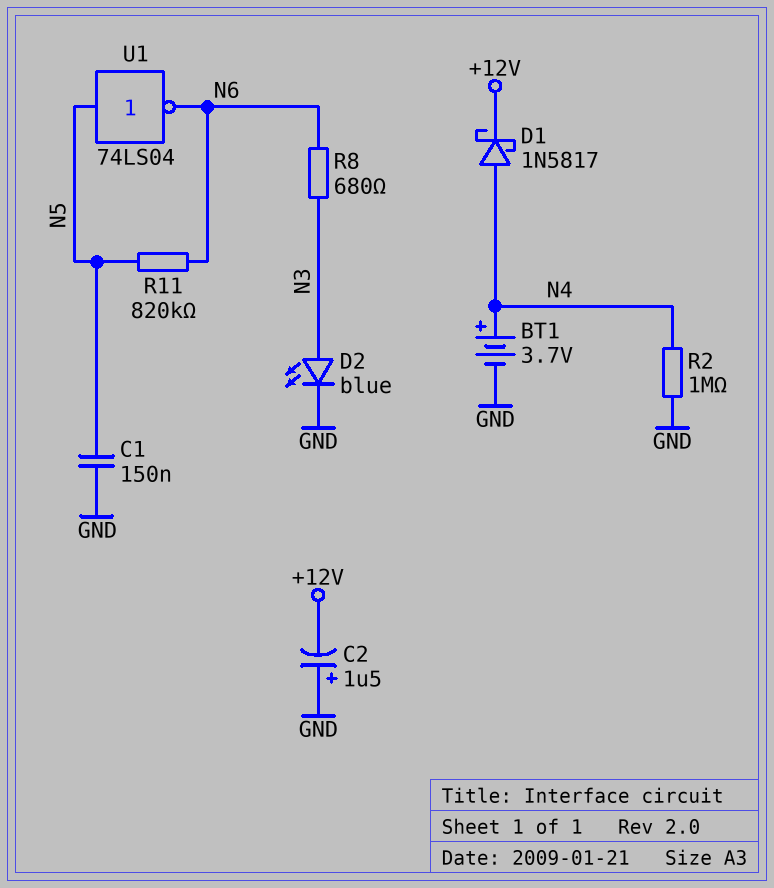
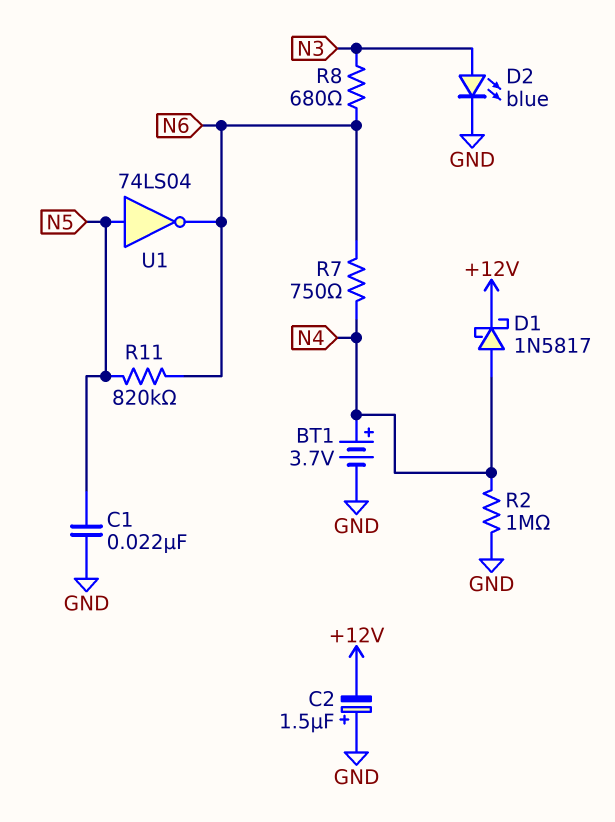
C1: 150nF (GND, N5) -> 22nF (GND, N5)
R7: none -> 750 (N4, N6)

